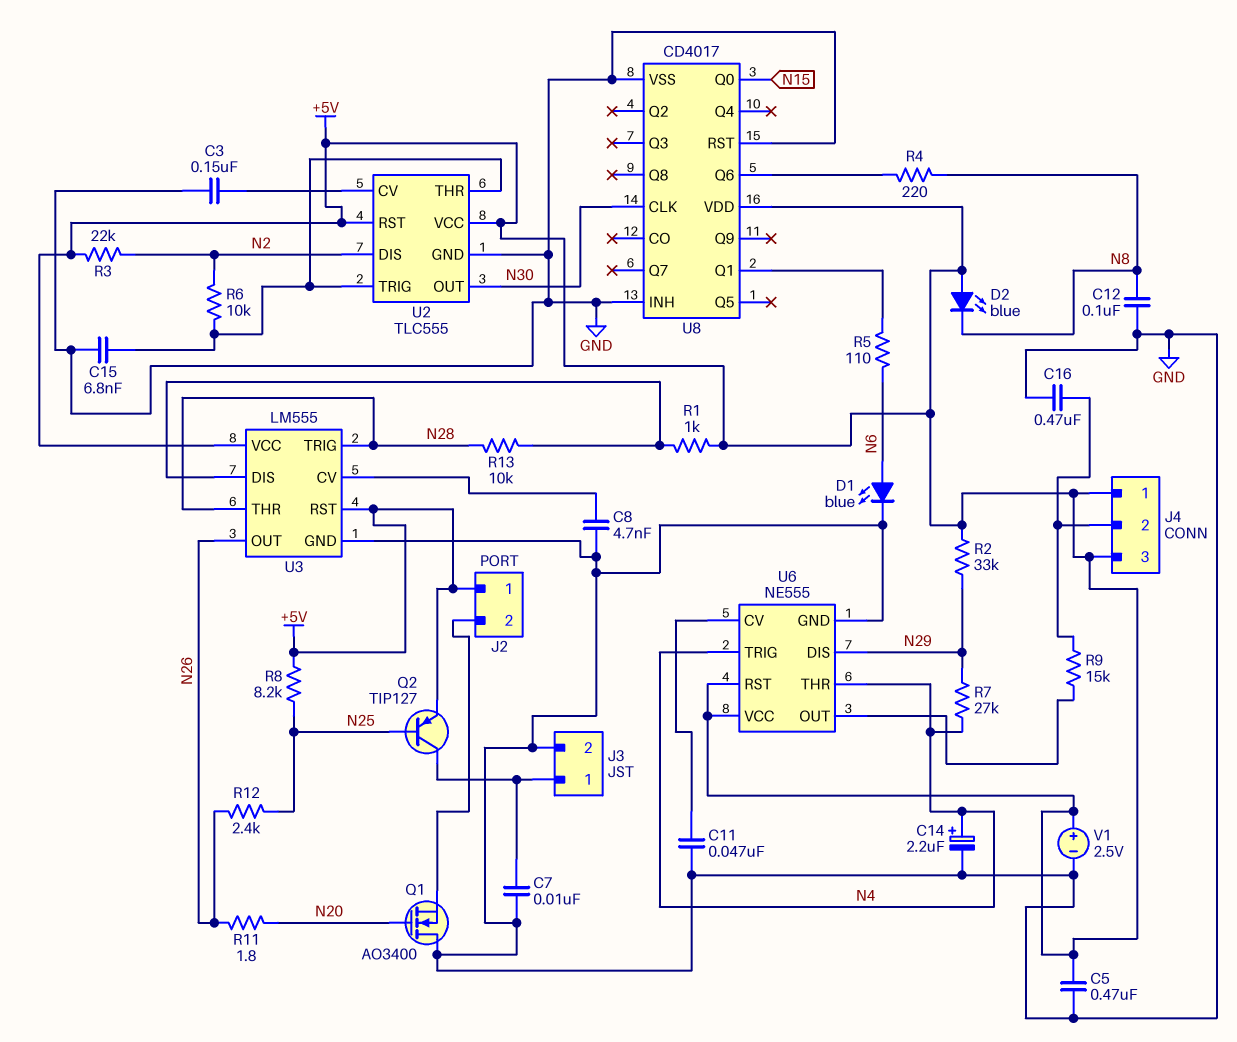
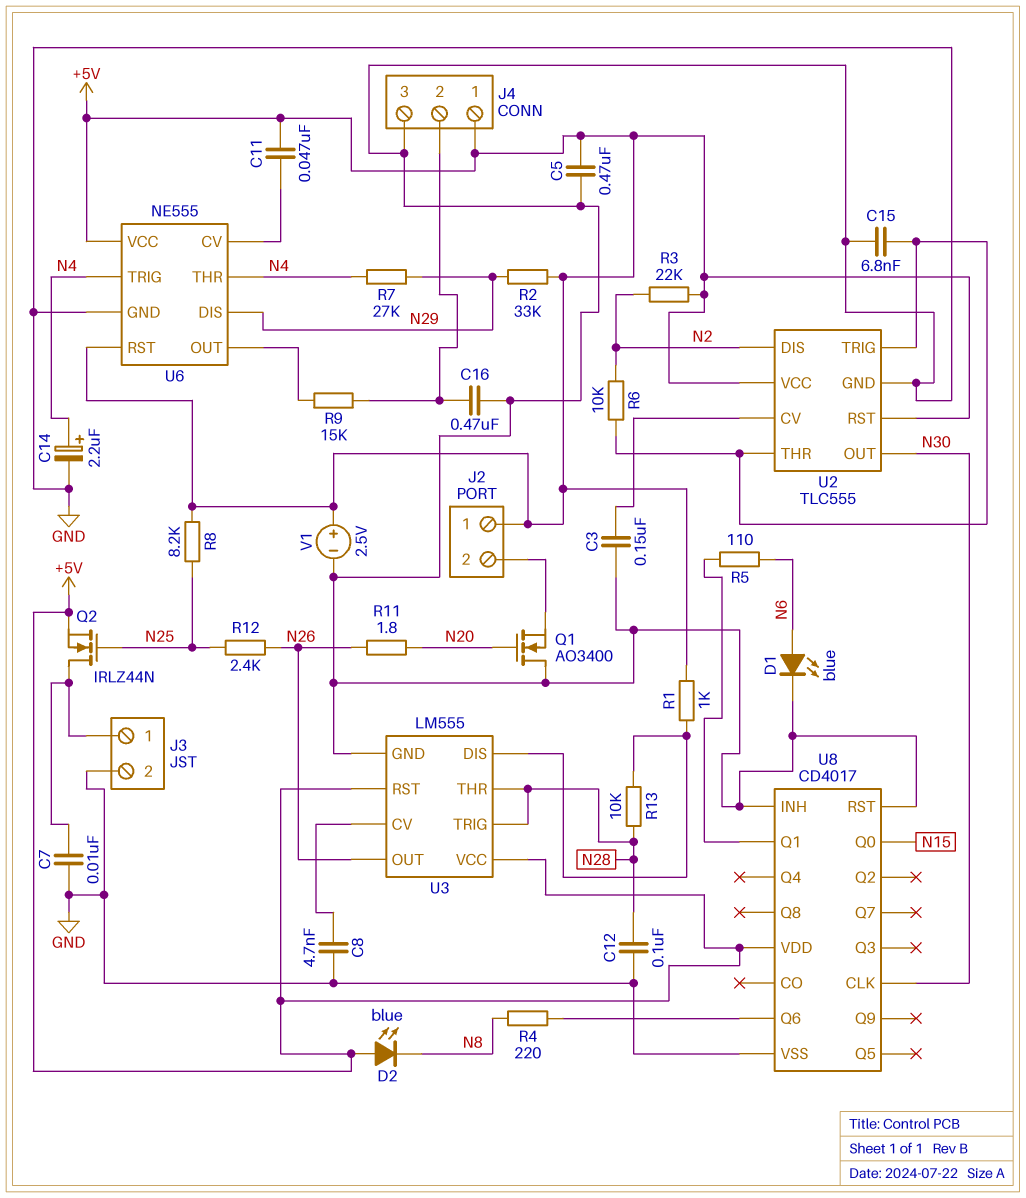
C11: 47nF (GND, U6/CV) -> 47nF (+5V, U6/CV)
C12: 100nF (GND, N8) -> 100nF (GND, N28)
J4 pin 3: +5V -> GND
Q2: PNP TIP127 (B N25, C J3/1, E +5V) -> NMOS IRLZ44N (G N25, D J3/1, S +5V)

